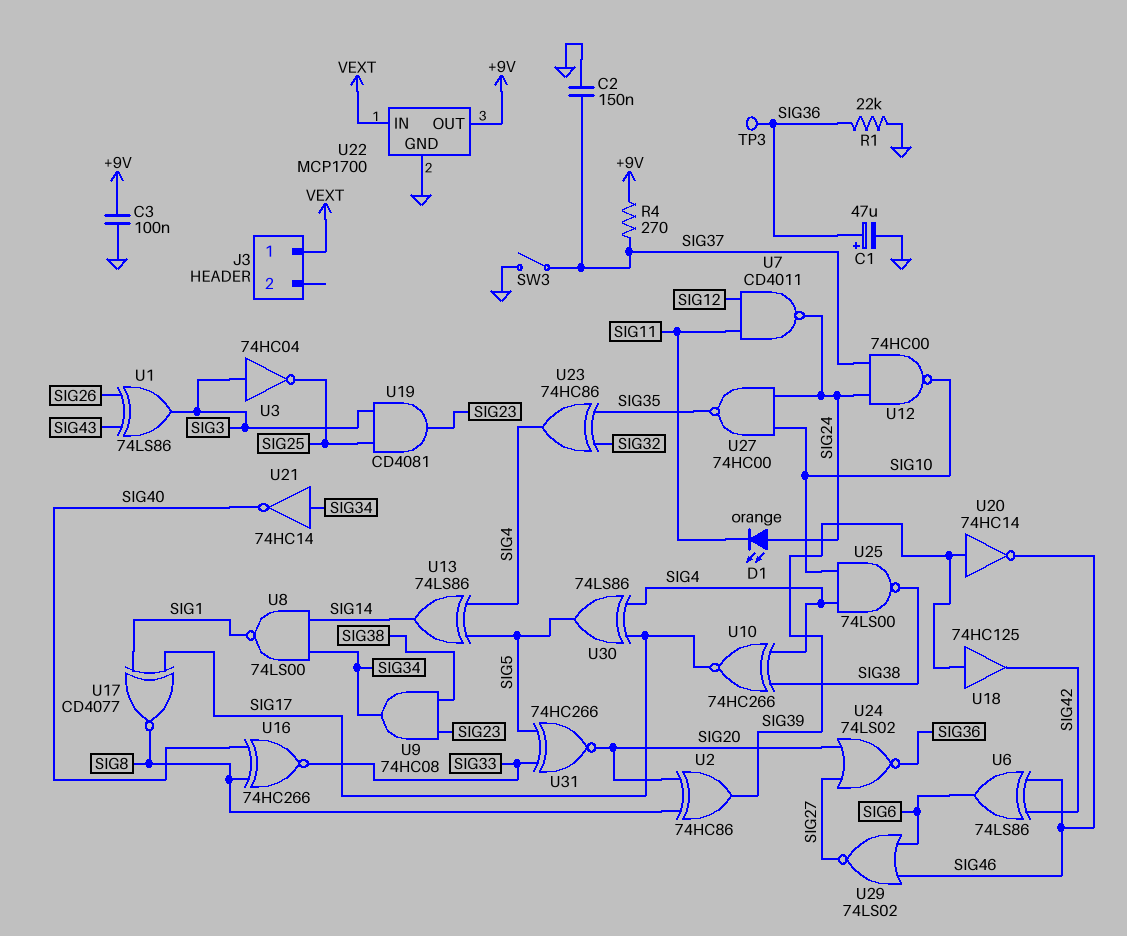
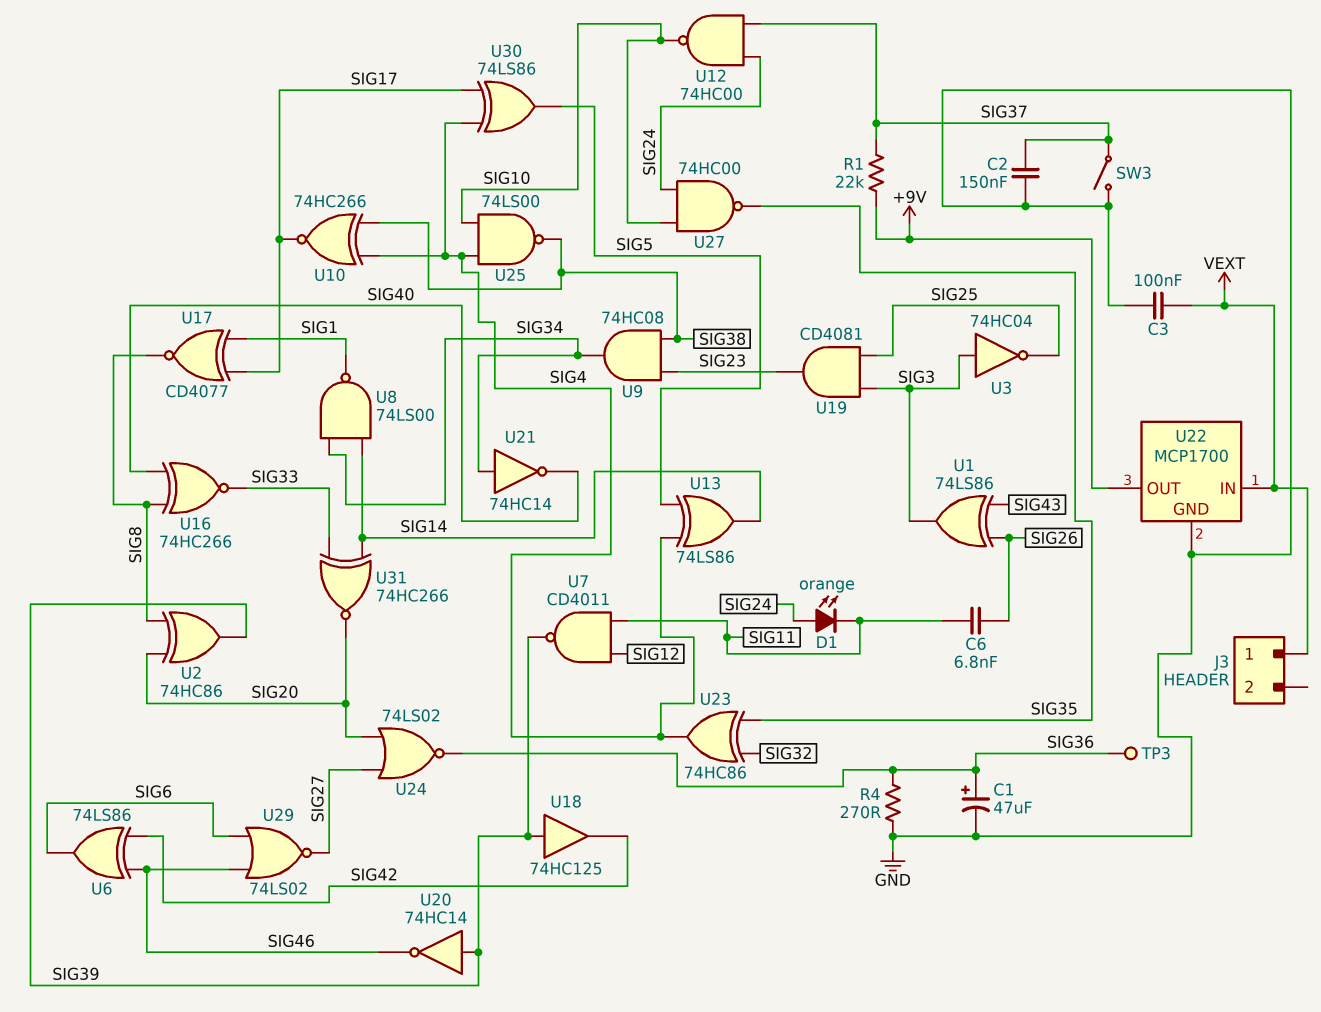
C3: 100nF (+9V, GND) -> 100nF (GND, VEXT)
C6: none -> 6.8nF (SIG11, SIG26)
R1: 22k (GND, SIG36) -> 22k (+9V, SIG37)
R4: 270 (+9V, SIG37) -> 270 (GND, SIG36)
U7: NAND CD4011 (in SIG11, in SIG12, out SIG24) -> NAND CD4011 (in SIG11, in SIG12, out SIG39)
U31: XNOR 74HC266 (in SIG5, in SIG33, out SIG20) -> XNOR 74HC266 (in SIG14, in SIG33, out SIG20)

